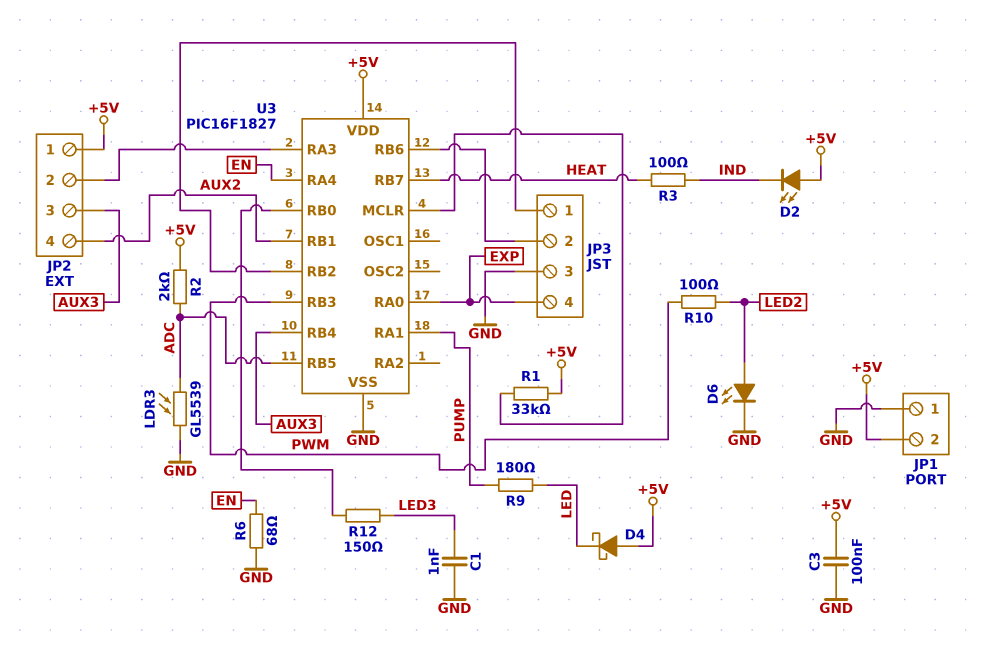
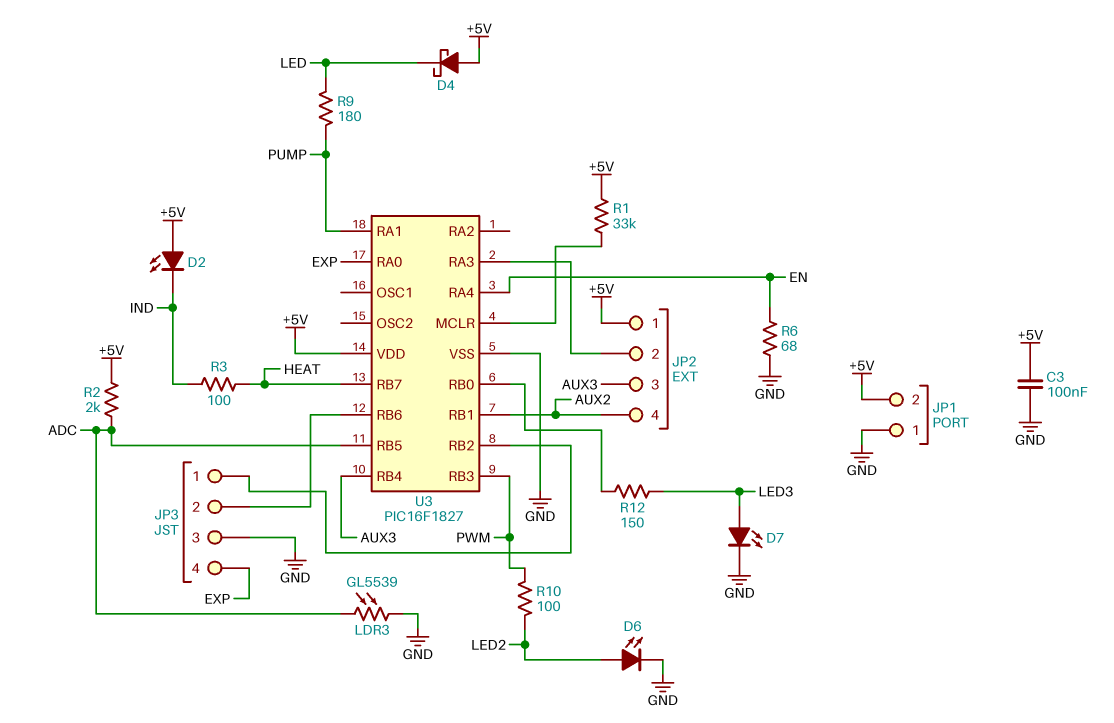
C1: 1nF (GND, LED3) -> none
D7: none -> LED (A LED3, K GND)

